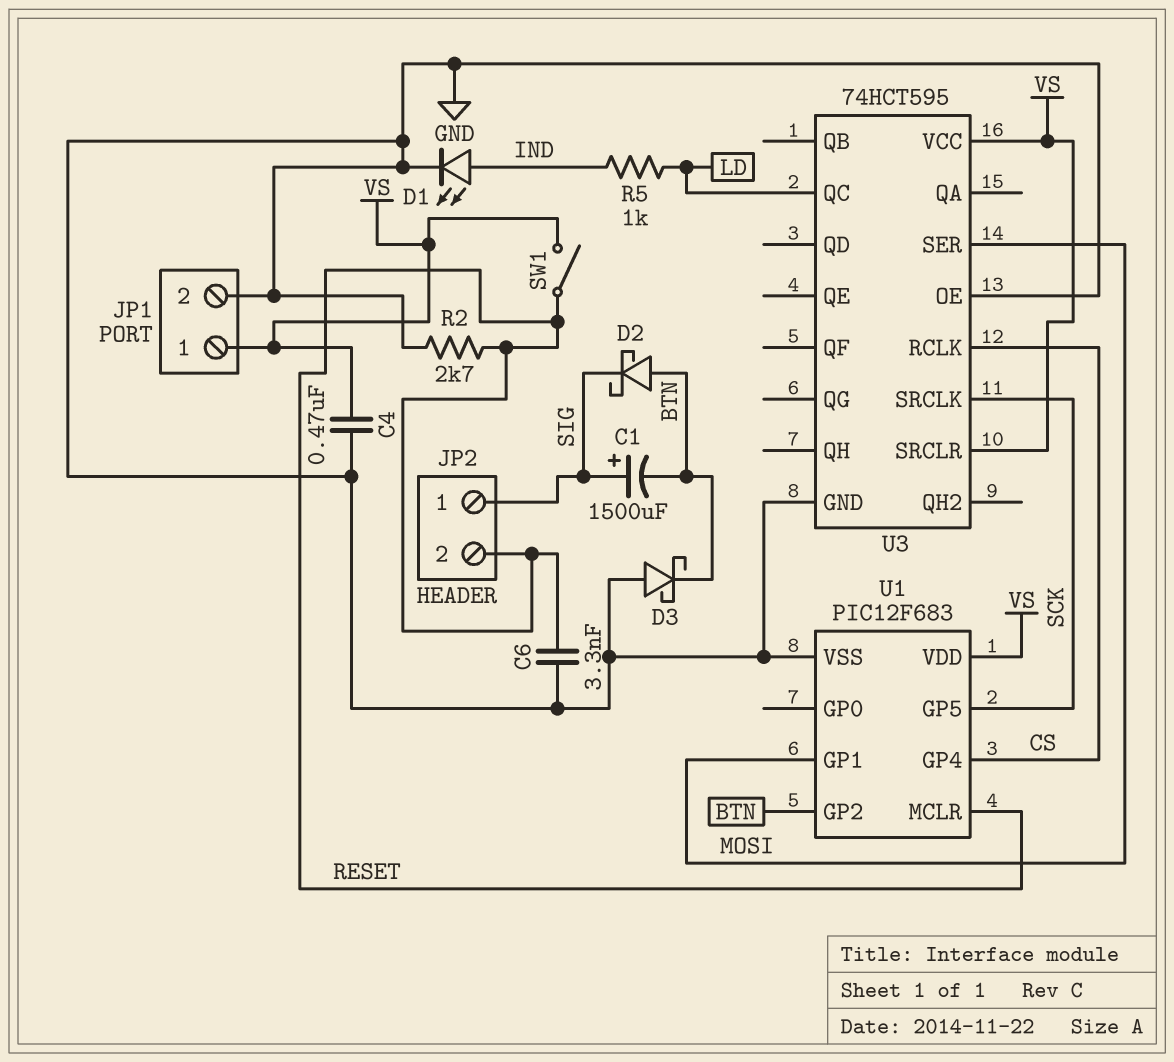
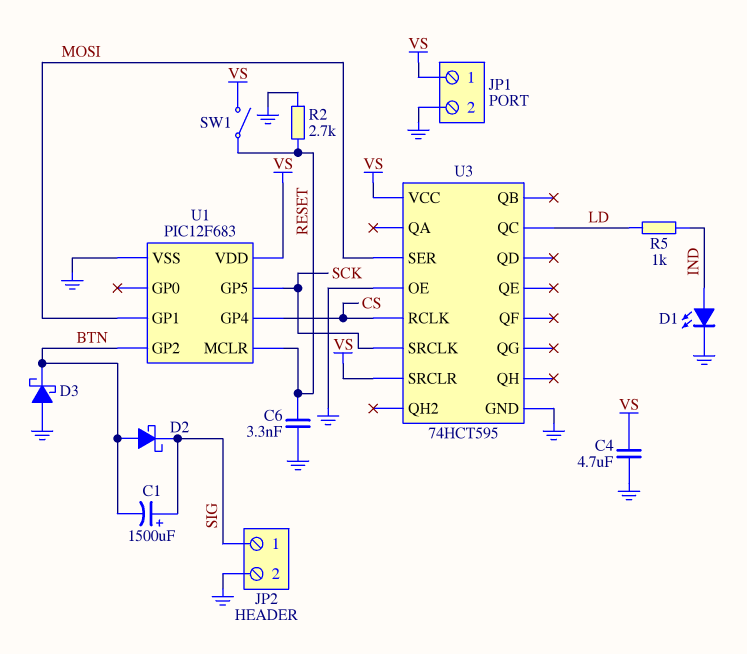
C4: 470nF (GND, VS) -> 4.7uF (GND, VS)
JP2 pin 2: RESET -> GND

